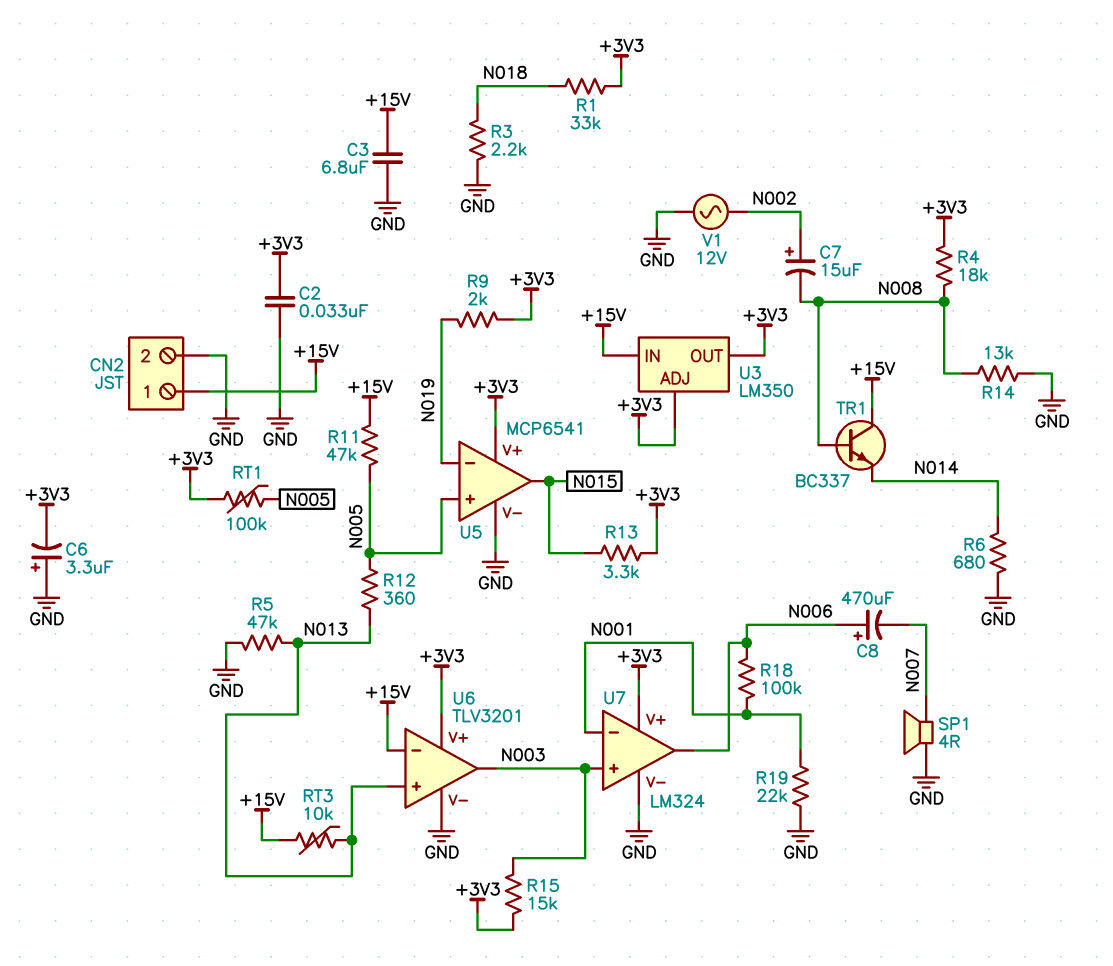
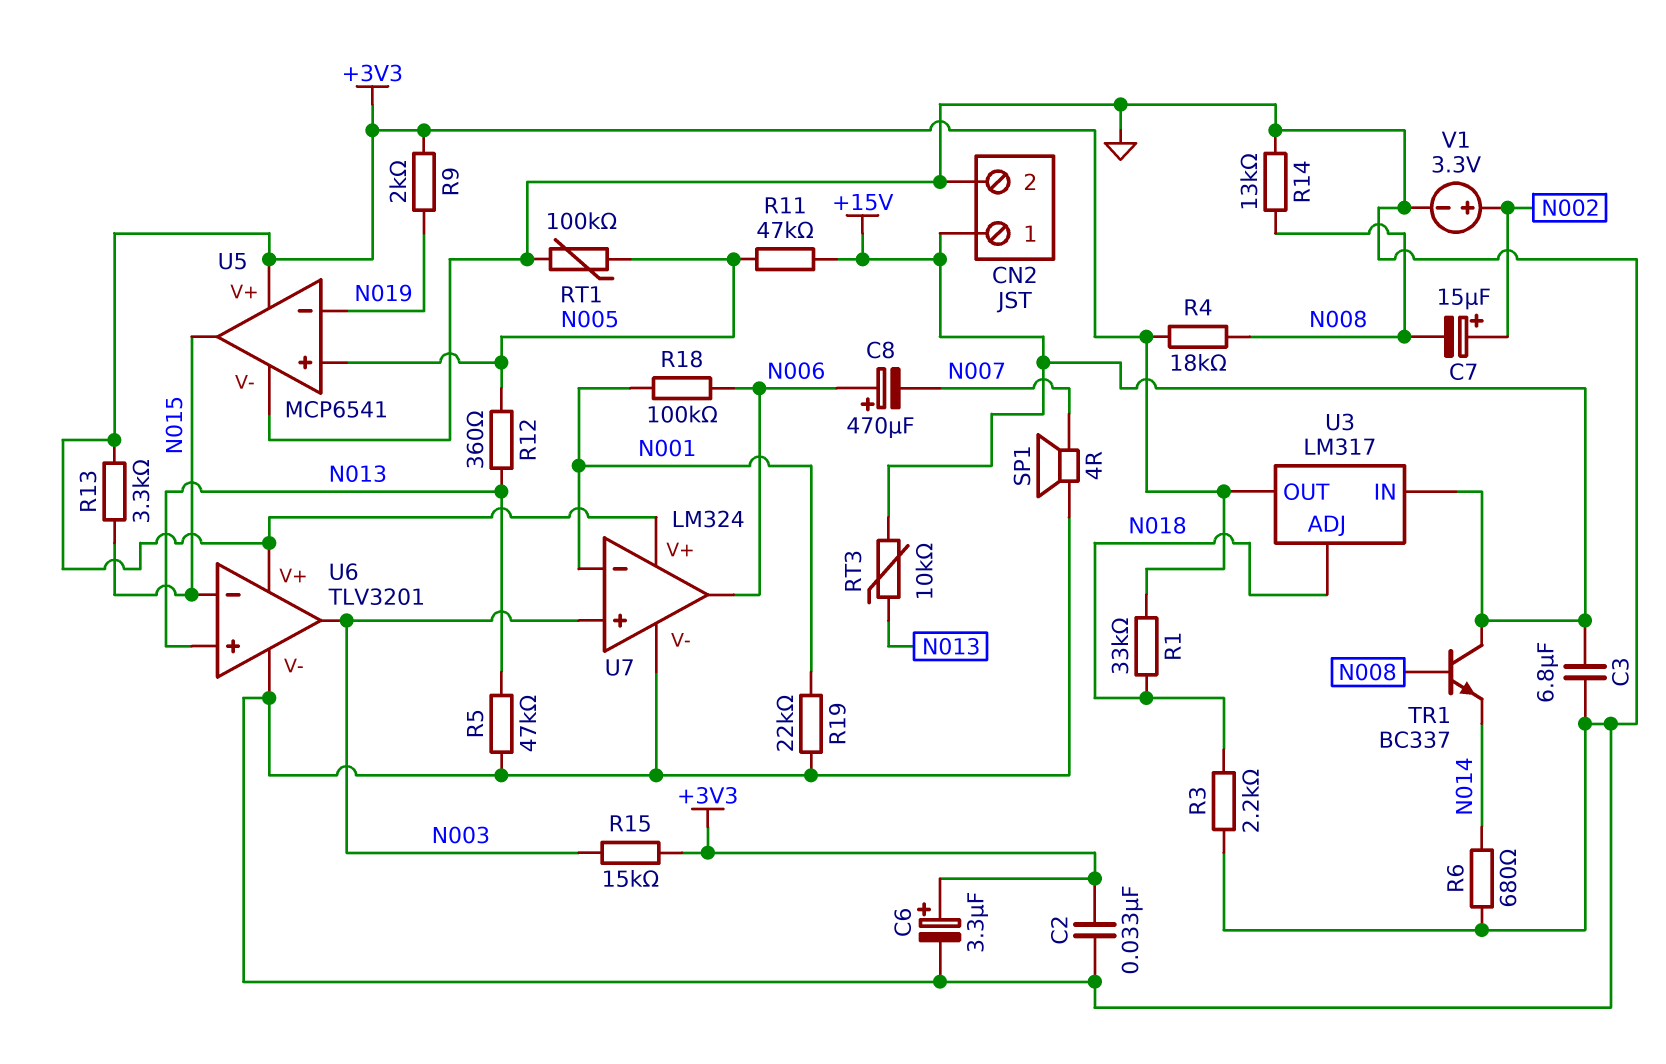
C6: 3.3uF (plus GND, minus +3V3) -> 3.3uF (plus +3V3, minus GND)
RT1: 100k (+3V3, N005) -> 100k (GND, N005)
U3: LM350 -> LM317
U3 pin ADJ: +3V3 -> N018
U6 pin in-: +15V -> N015
V1: AC 12V (GND, N002) -> 3.3V (plus N002, minus GND)

